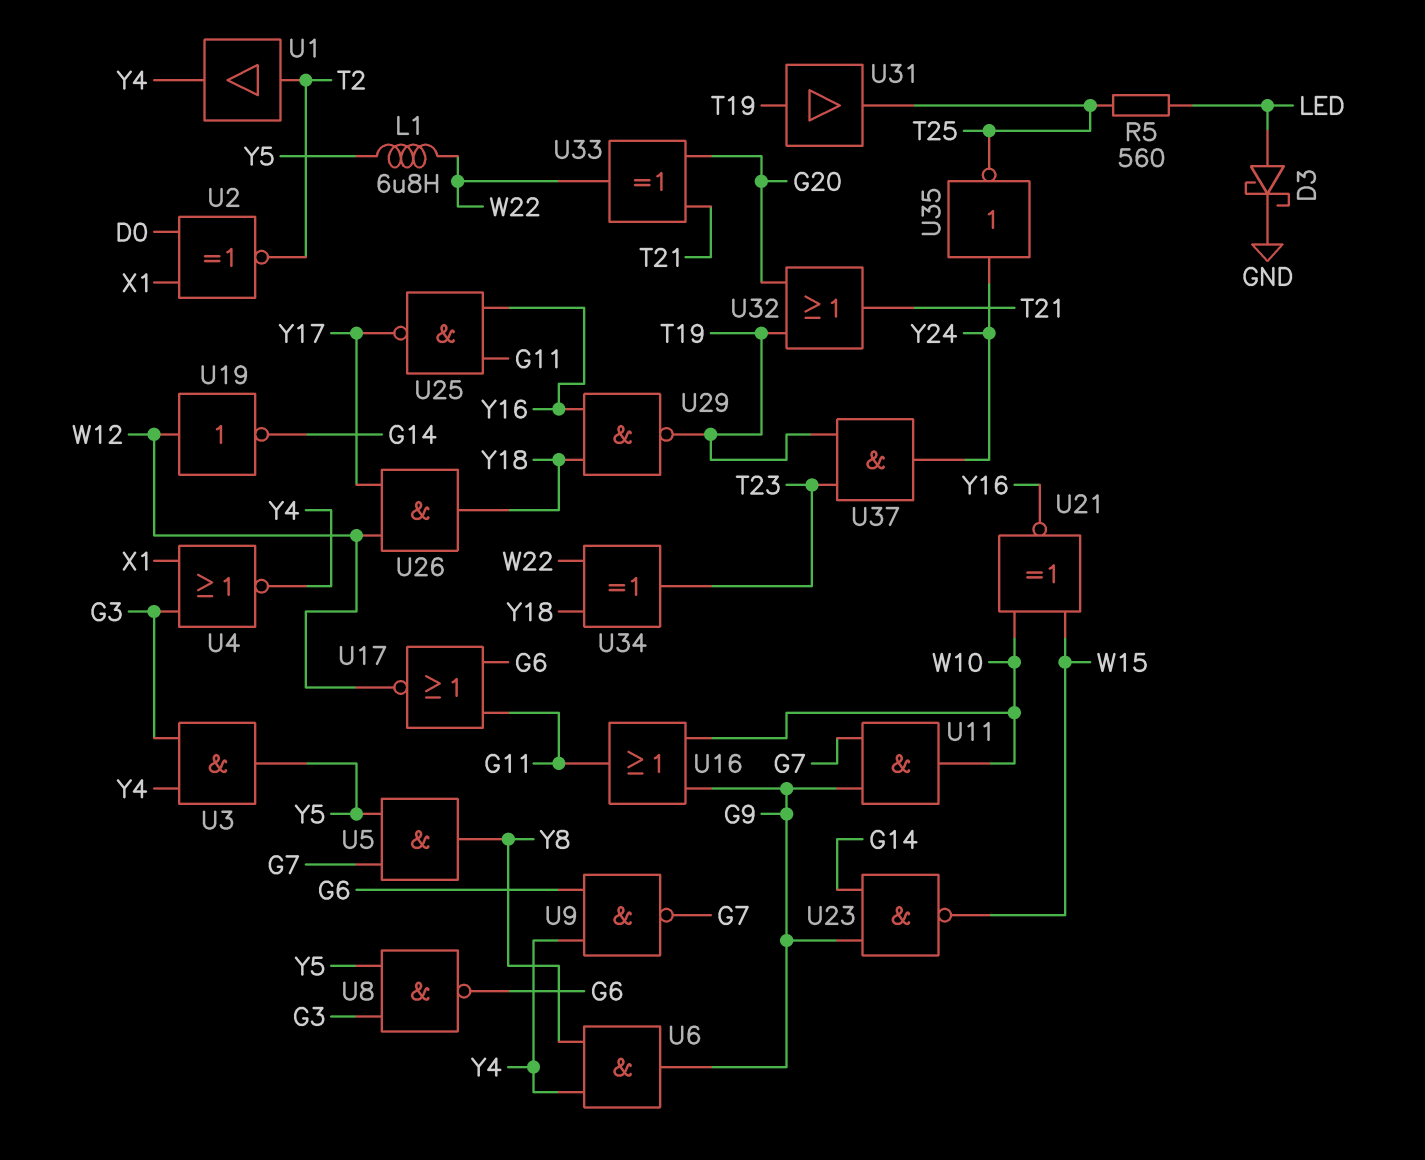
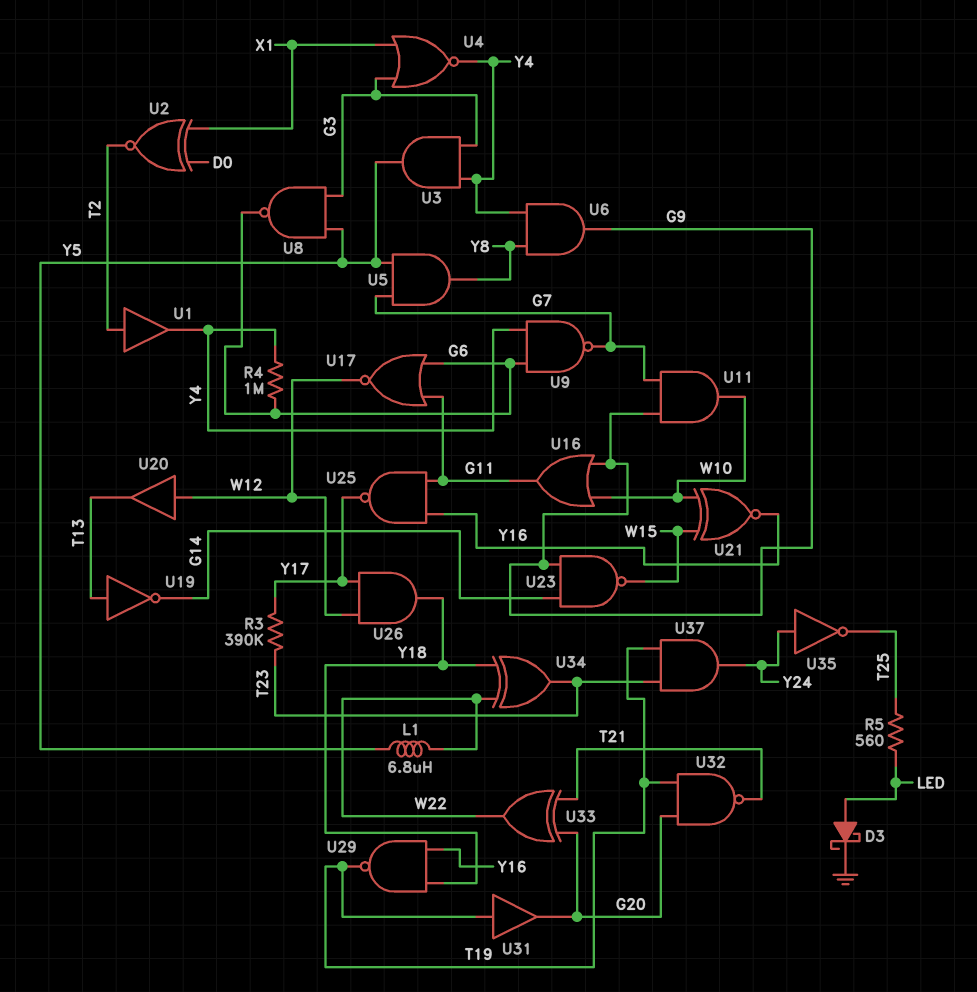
R3: none -> 390k (T23, Y17)
R4: none -> 1M (G6, Y4)
U19: NOT (in W12, out G14) -> NOT (in T13, out G14)
U20: none -> buffer (in W12, out T13)
U31: buffer (in T19, out T25) -> buffer (in T19, out G20)
U32: OR (in G20, in T19, out T21) -> NAND (in G20, in T19, out T21)

